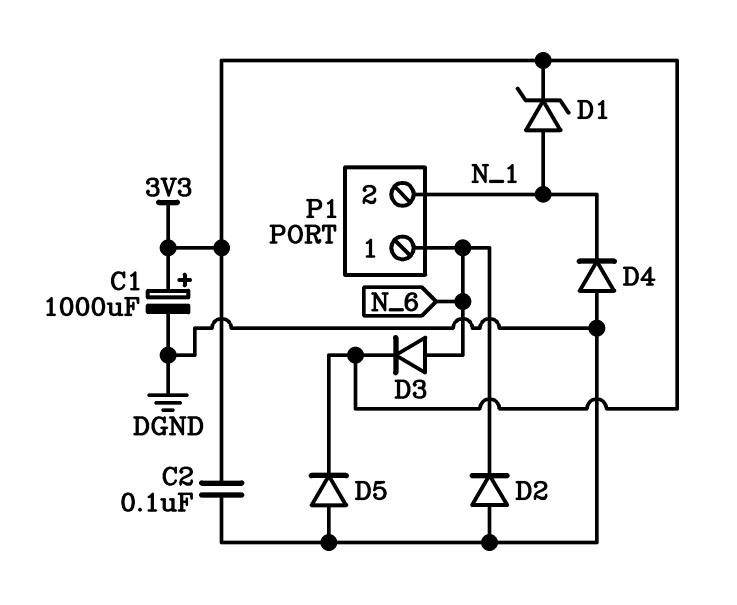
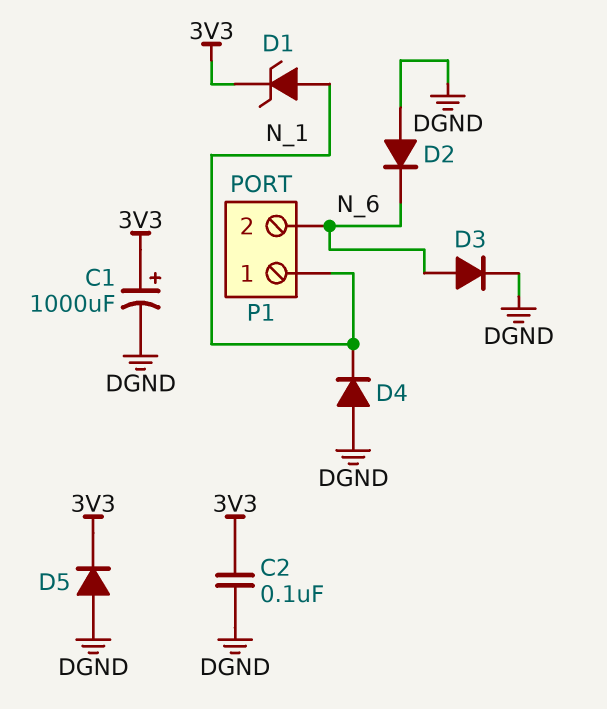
D3: diode (A N_6, K 3V3) -> diode (A N_6, K DGND)
P1 pin 1: N_6 -> N_1
P1 pin 2: N_1 -> N_6

